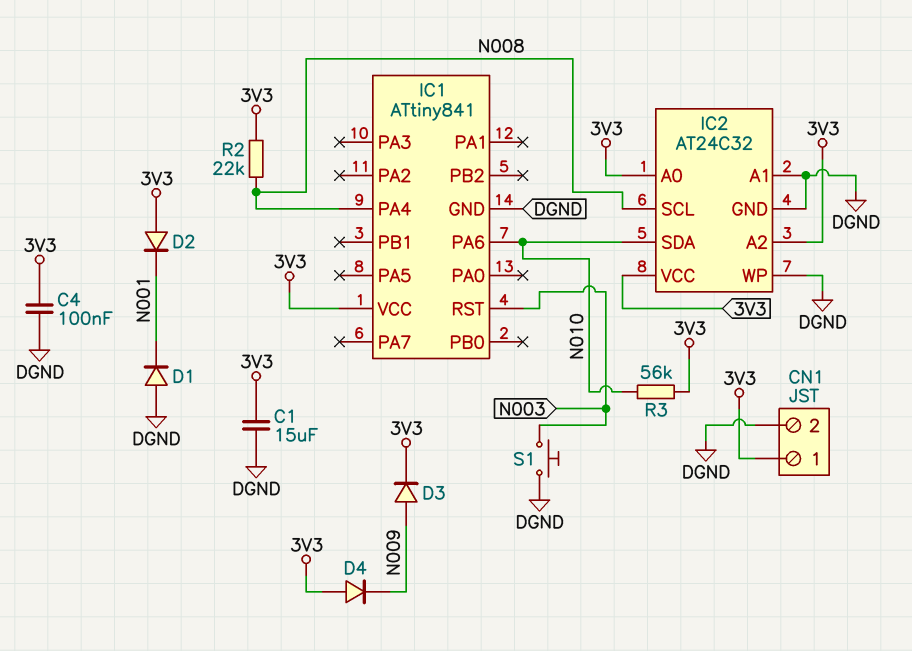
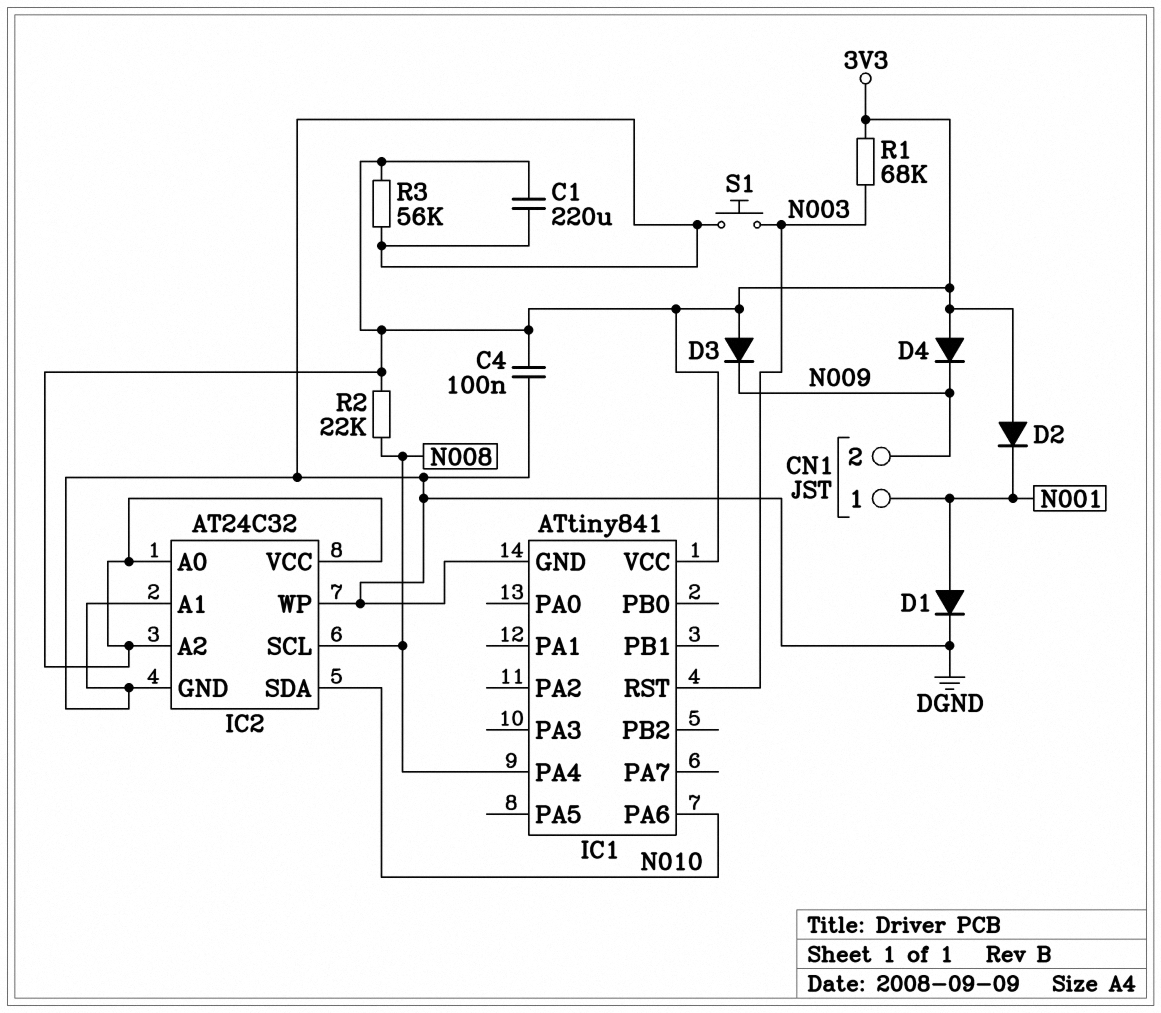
C1: 15uF (3V3, DGND) -> 220uF (3V3, DGND)
CN1 pin 1: 3V3 -> N001
CN1 pin 2: DGND -> N009
D1: diode (A DGND, K N001) -> diode (A N001, K DGND)
D3: diode (A N009, K 3V3) -> diode (A 3V3, K N009)
R1: none -> 68k (3V3, N003)
R3: 56k (3V3, N010) -> 56k (3V3, DGND)

